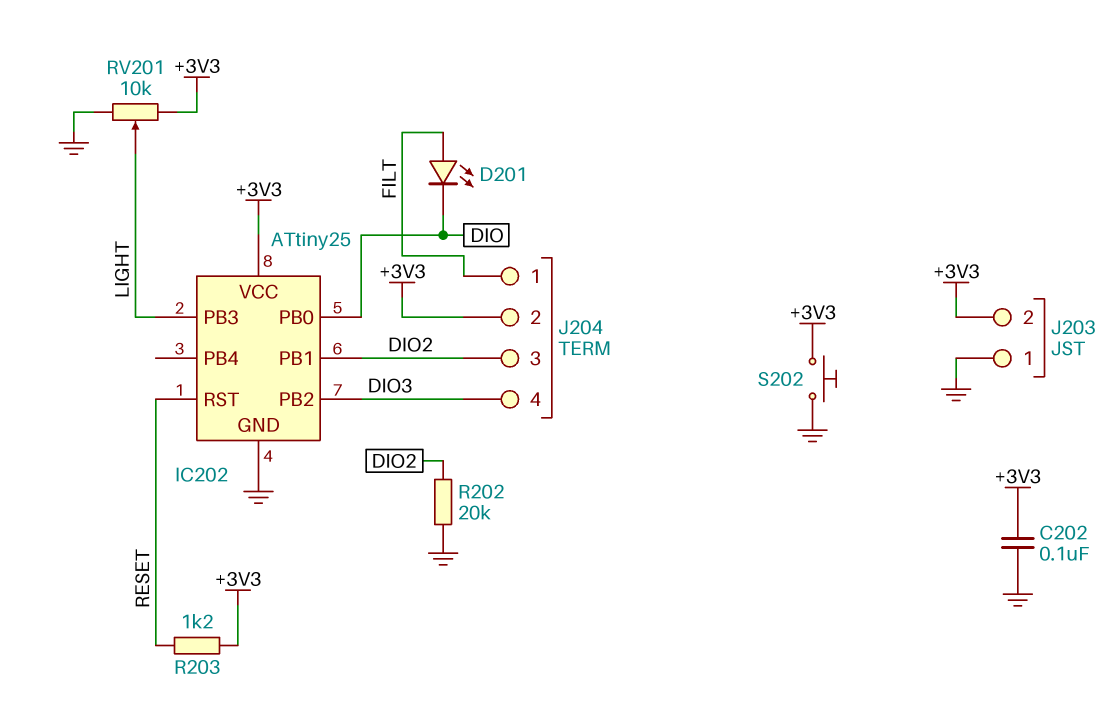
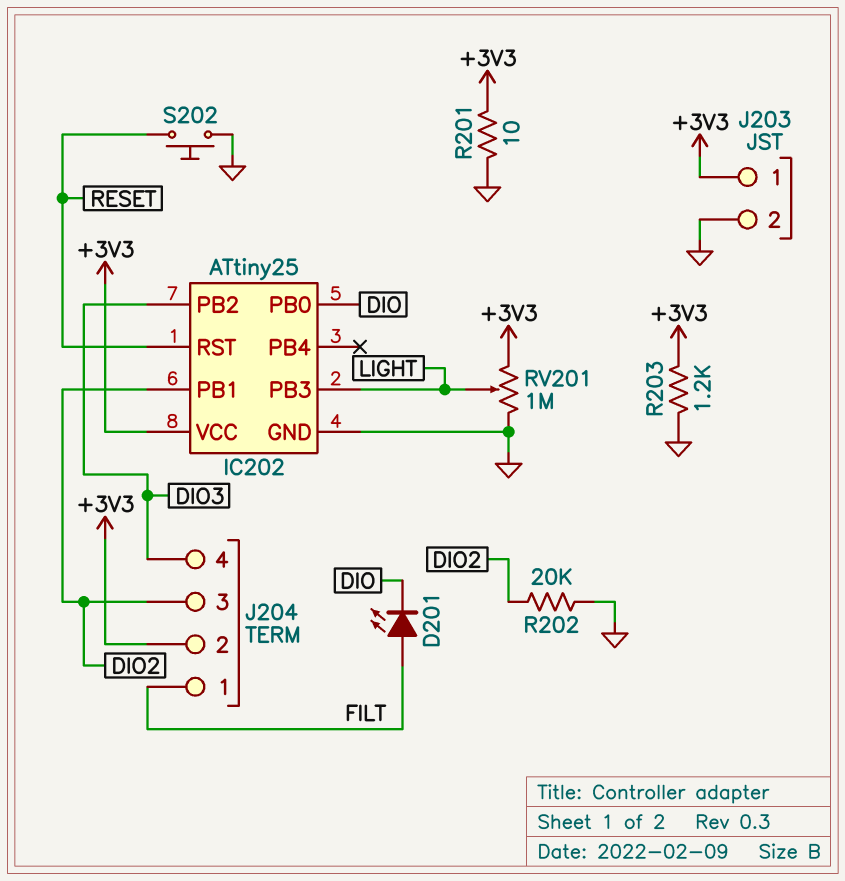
C202: 100nF (+3V3, GND) -> none
J203 pin 1: GND -> +3V3
J203 pin 2: +3V3 -> GND
R201: none -> 10 (+3V3, GND)
R203: 1.2k (+3V3, RESET) -> 1.2k (+3V3, GND)
RV201: 10k (+3V3, GND, wiper LIGHT) -> 1M (+3V3, GND, wiper LIGHT)
S202: button (+3V3, GND) -> button (GND, RESET)

